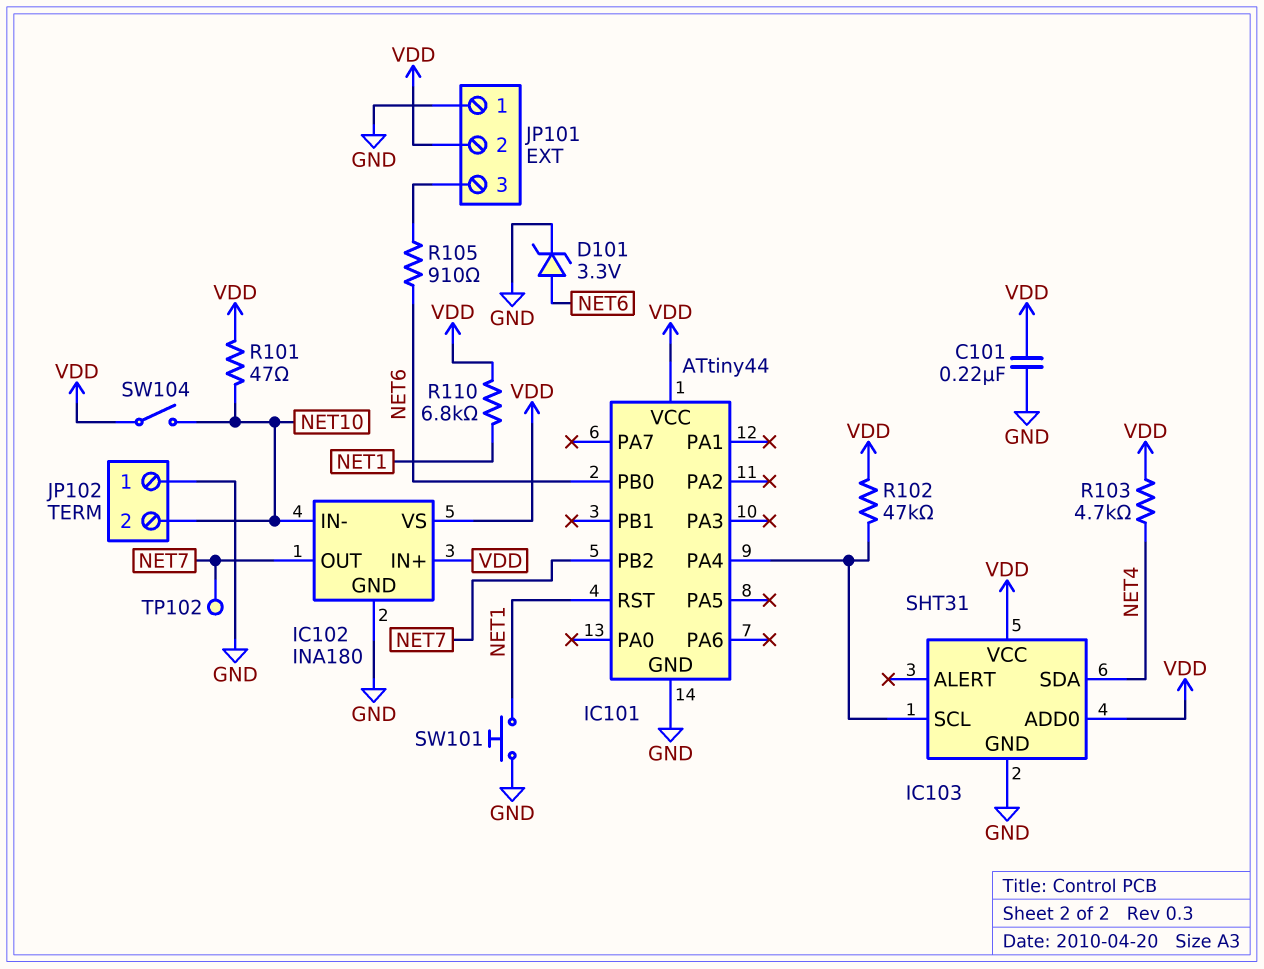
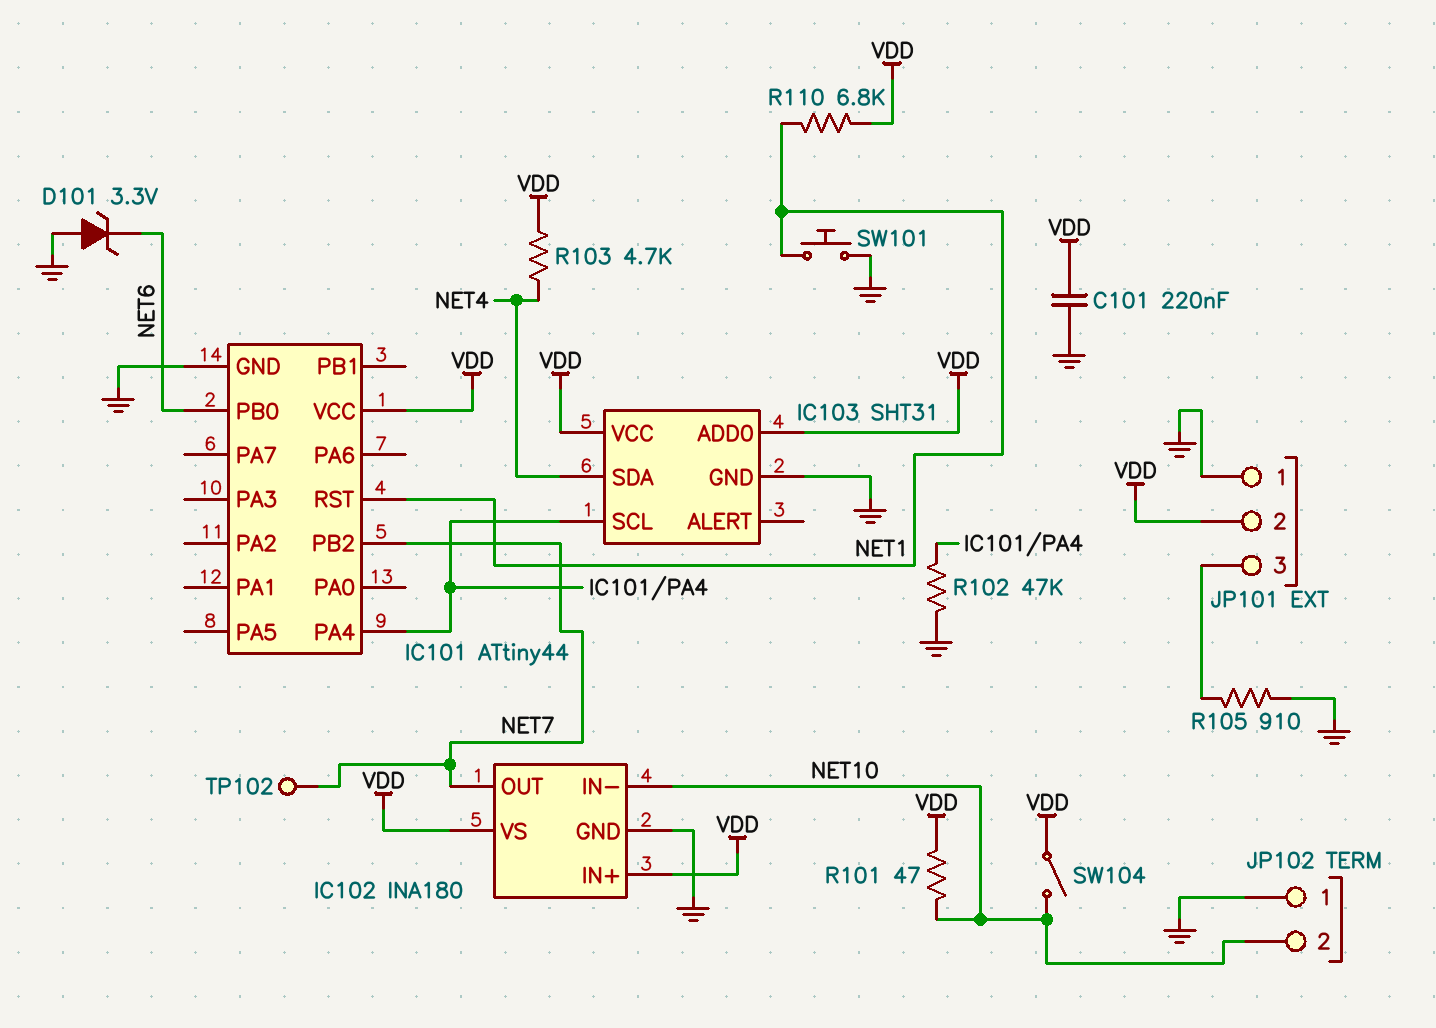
D101: zener 3.3V (A NET6, K GND) -> zener 3.3V (A GND, K NET6)
R102: 47k (IC101/PA4, VDD) -> 47k (GND, IC101/PA4)
R105: 910 (JP101/3, NET6) -> 910 (GND, JP101/3)

